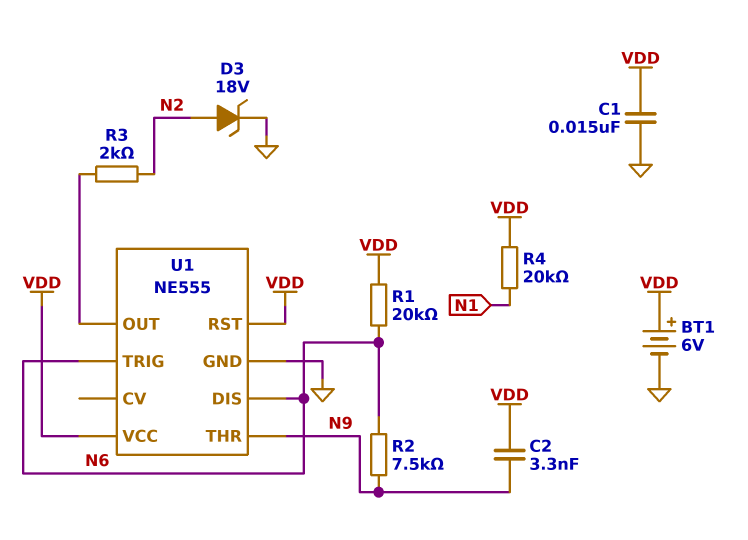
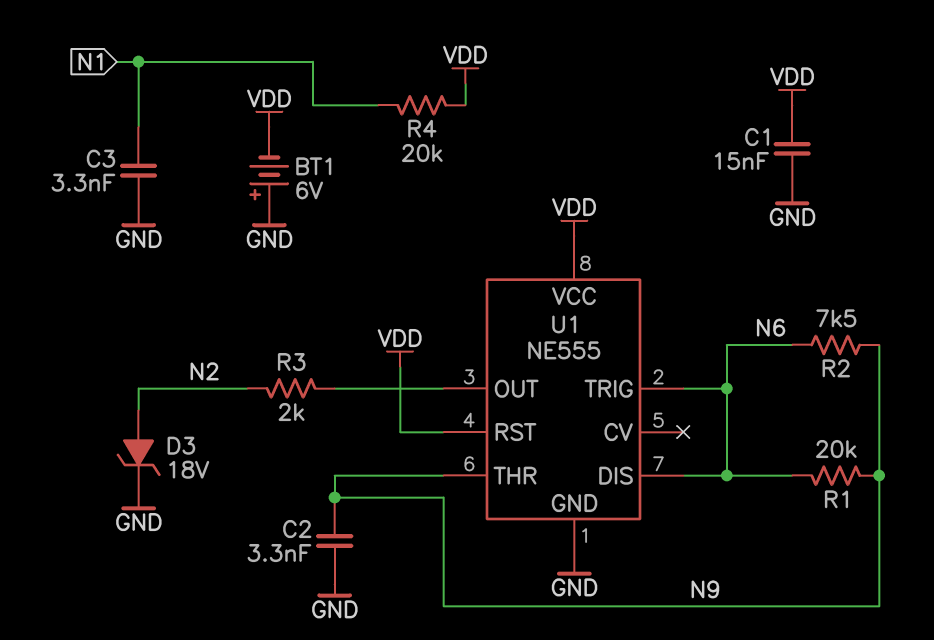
BT1: 6V (plus VDD, minus GND) -> 6V (plus GND, minus VDD)
C2: 3.3nF (N9, VDD) -> 3.3nF (GND, N9)
C3: none -> 3.3nF (GND, N1)
R1: 20k (N6, VDD) -> 20k (N6, N9)

